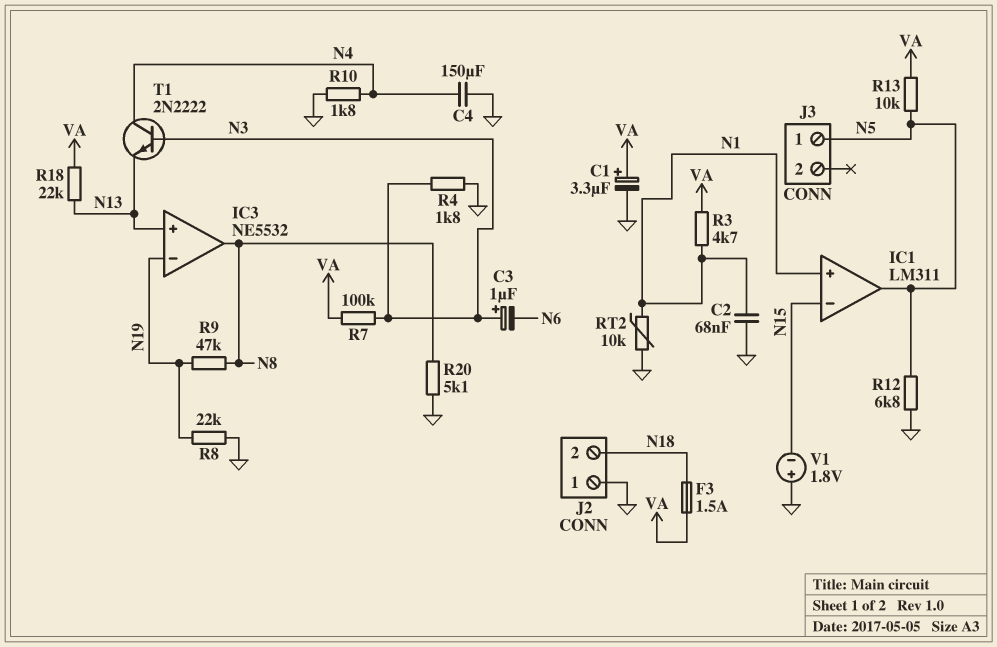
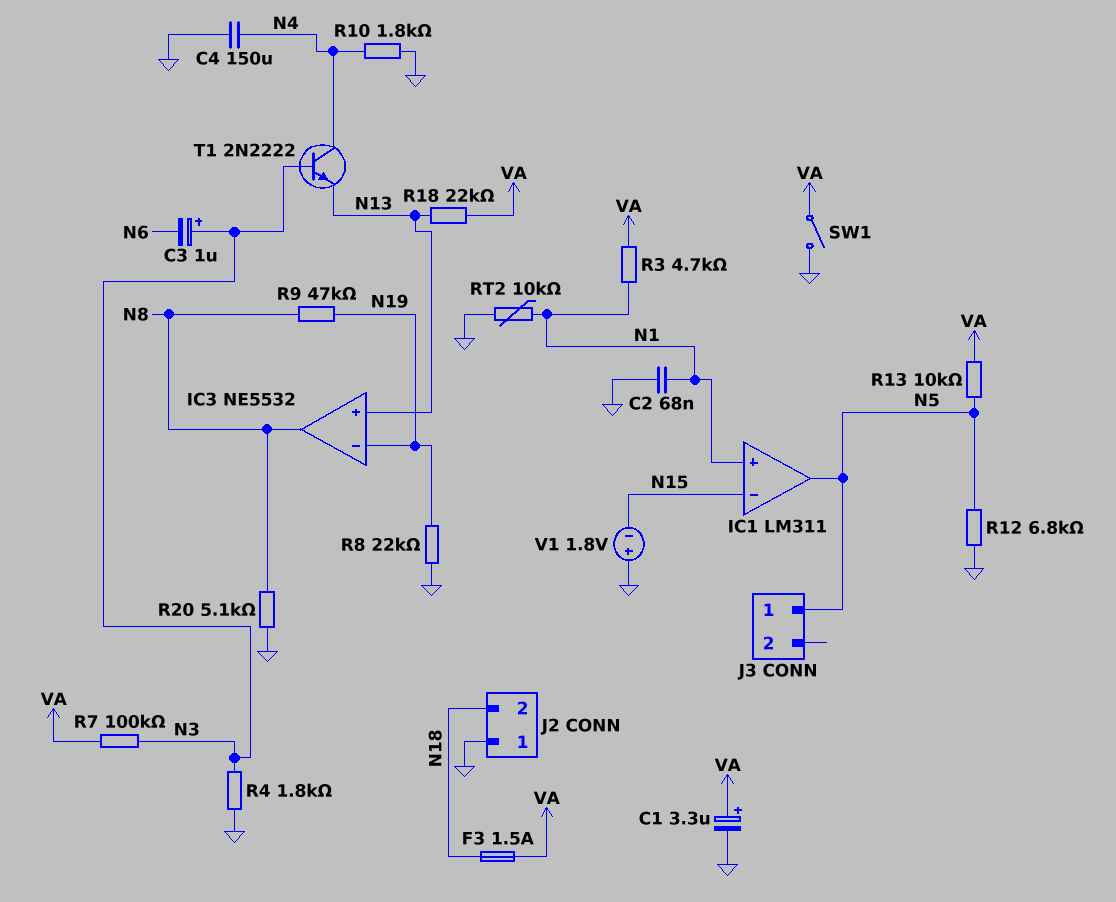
SW1: none -> switch (GND, VA)

